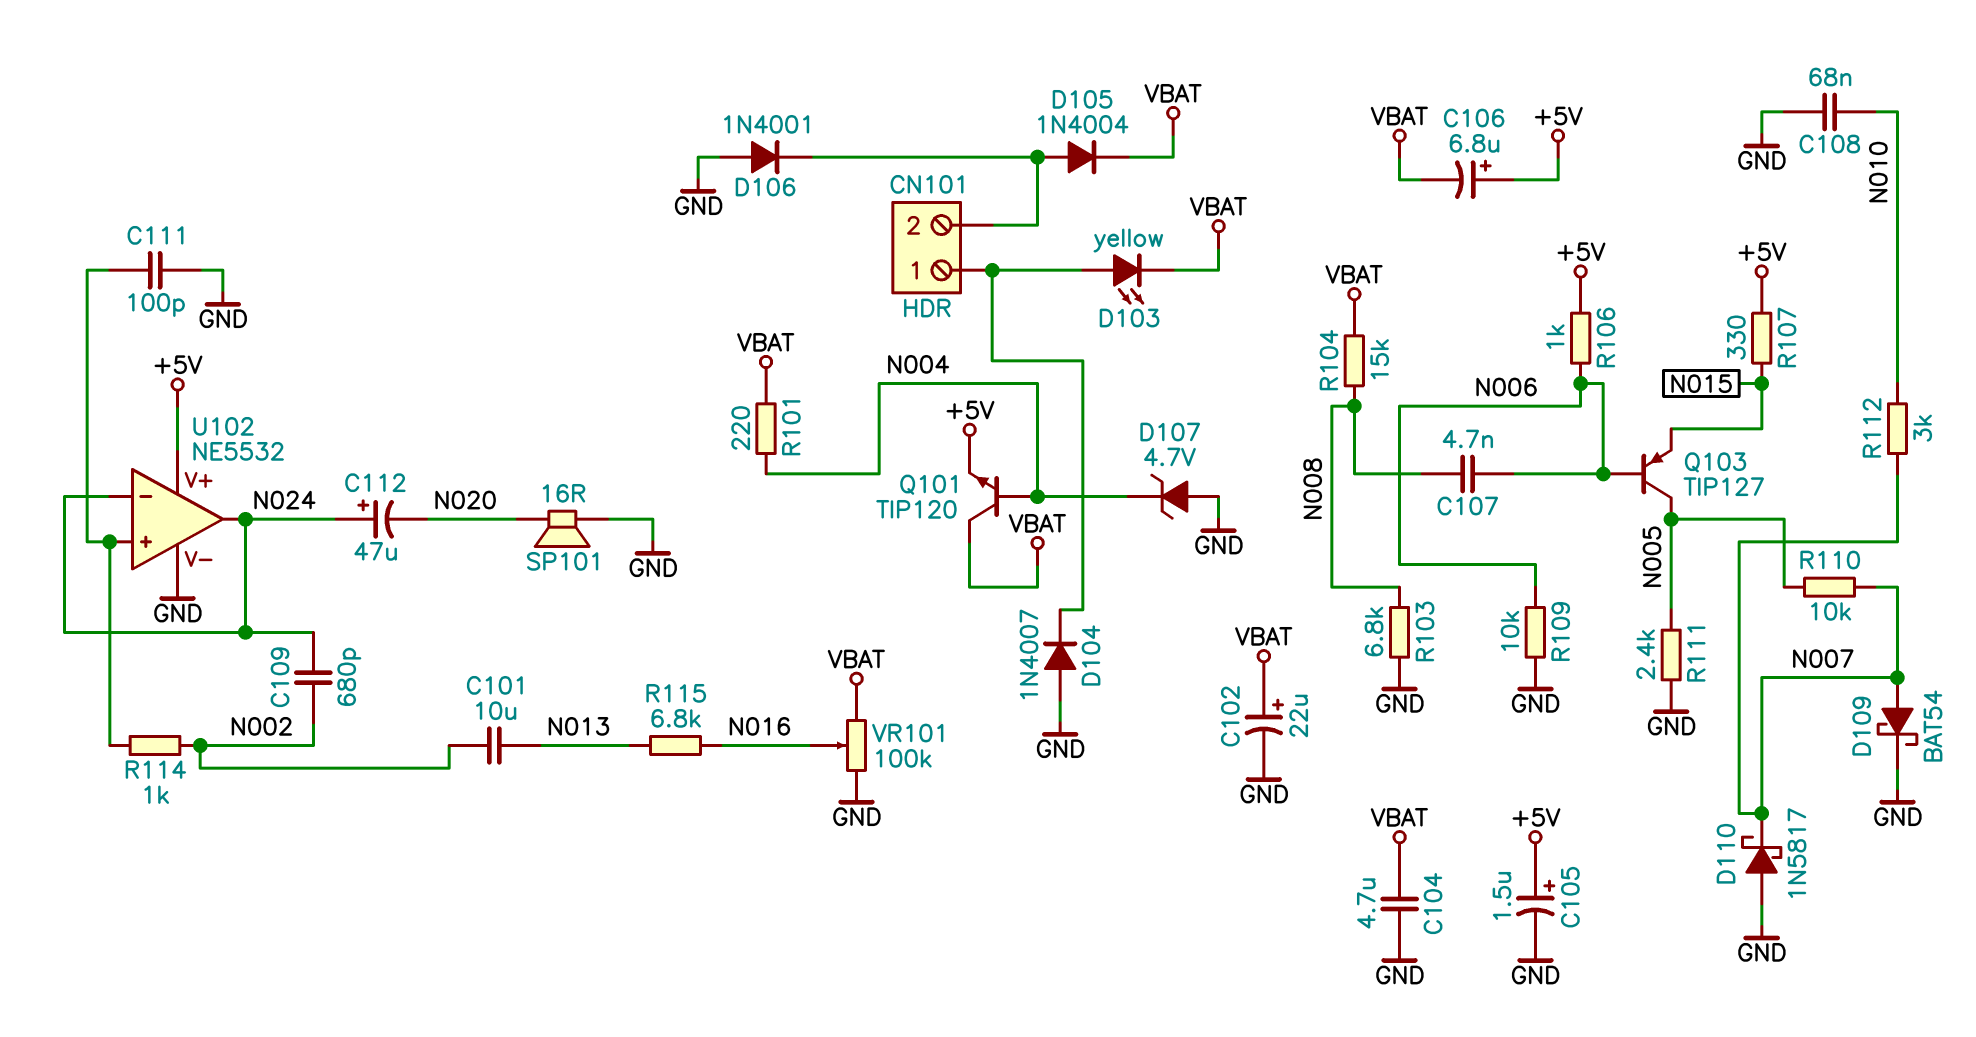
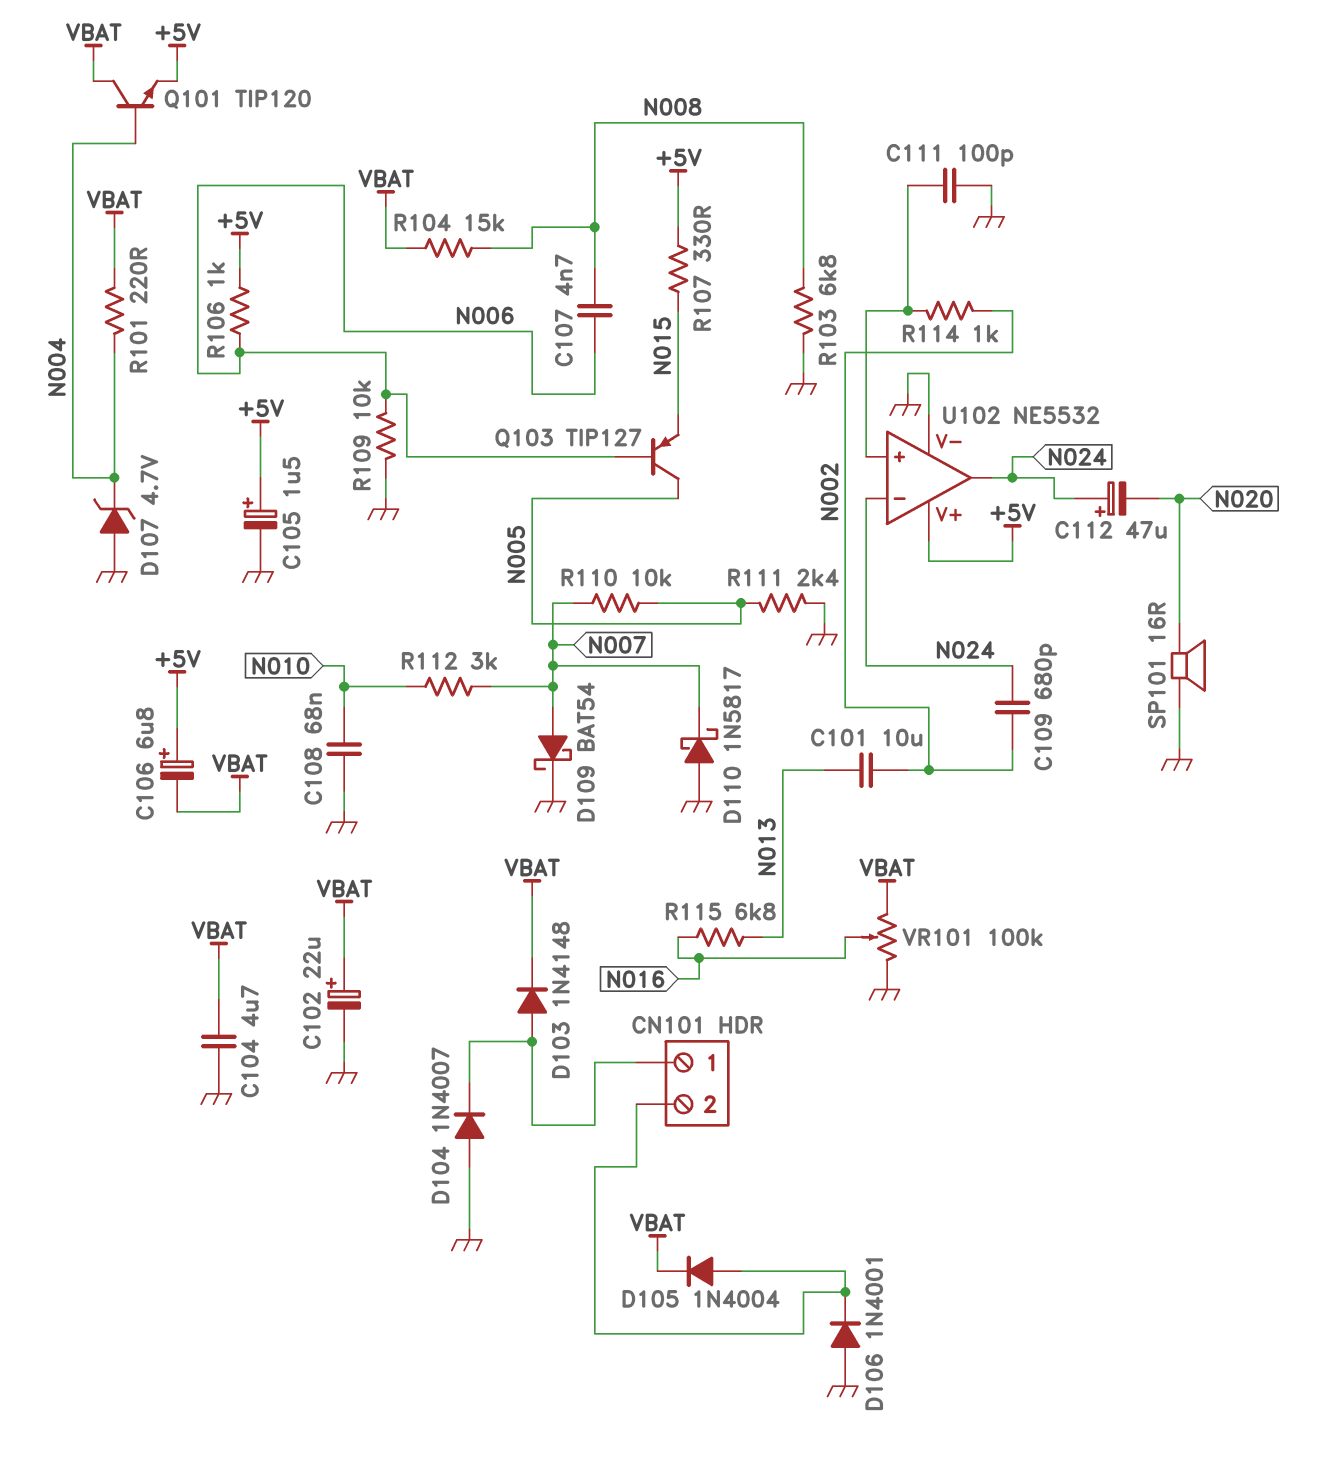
D103: LED yellow (A CN101/1, K VBAT) -> diode 1N4148 (A CN101/1, K VBAT)

